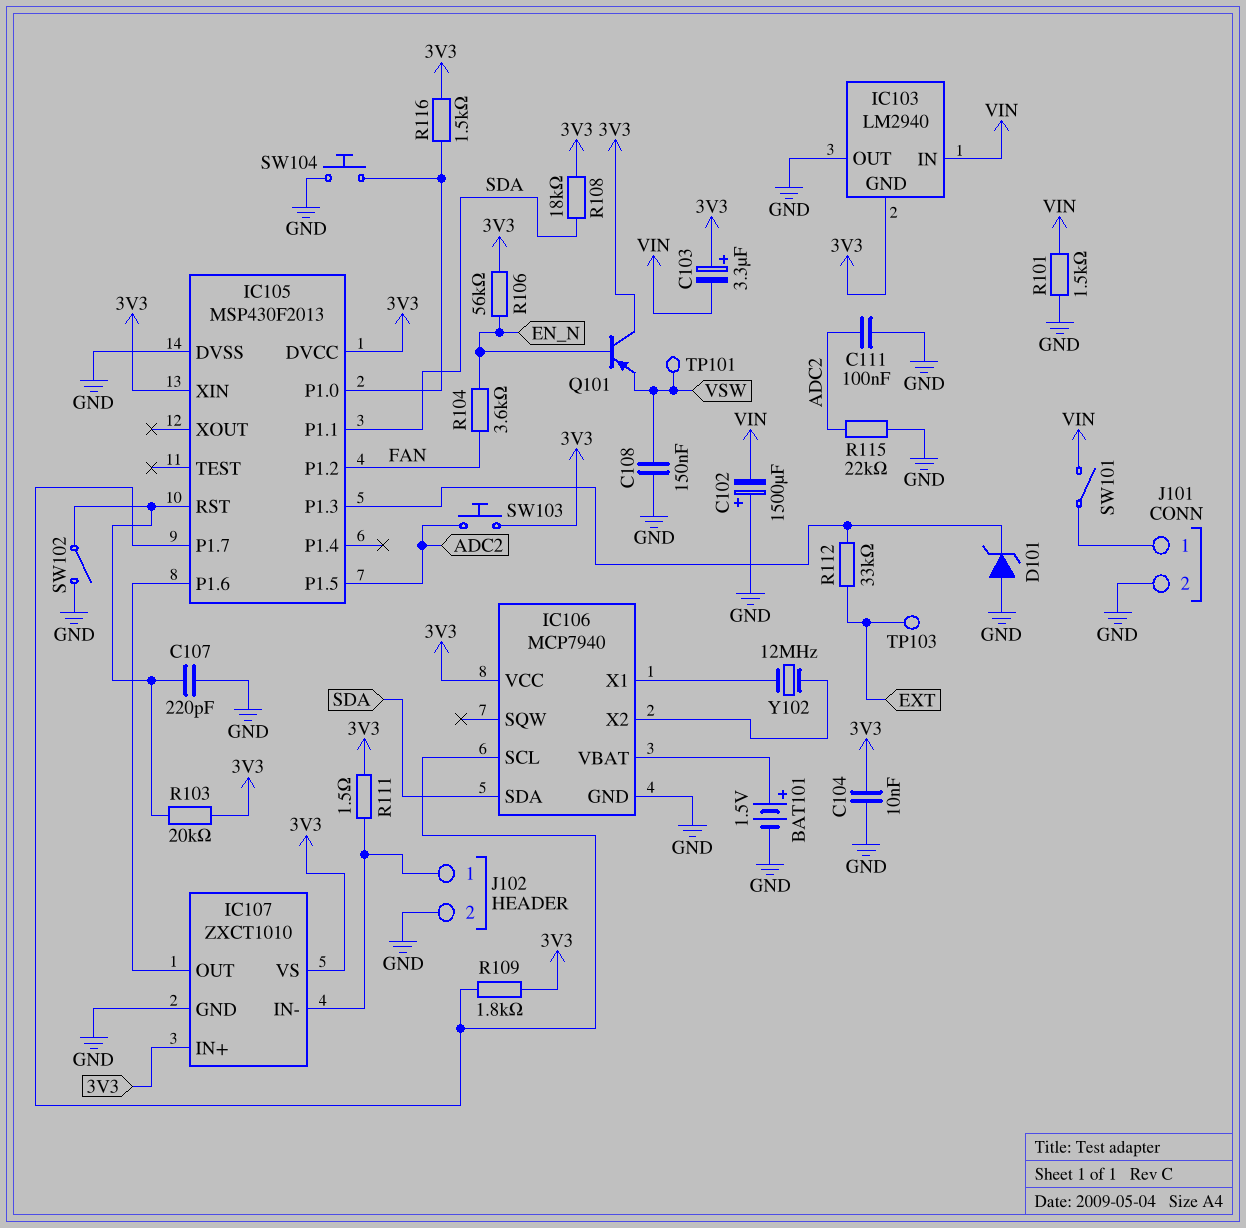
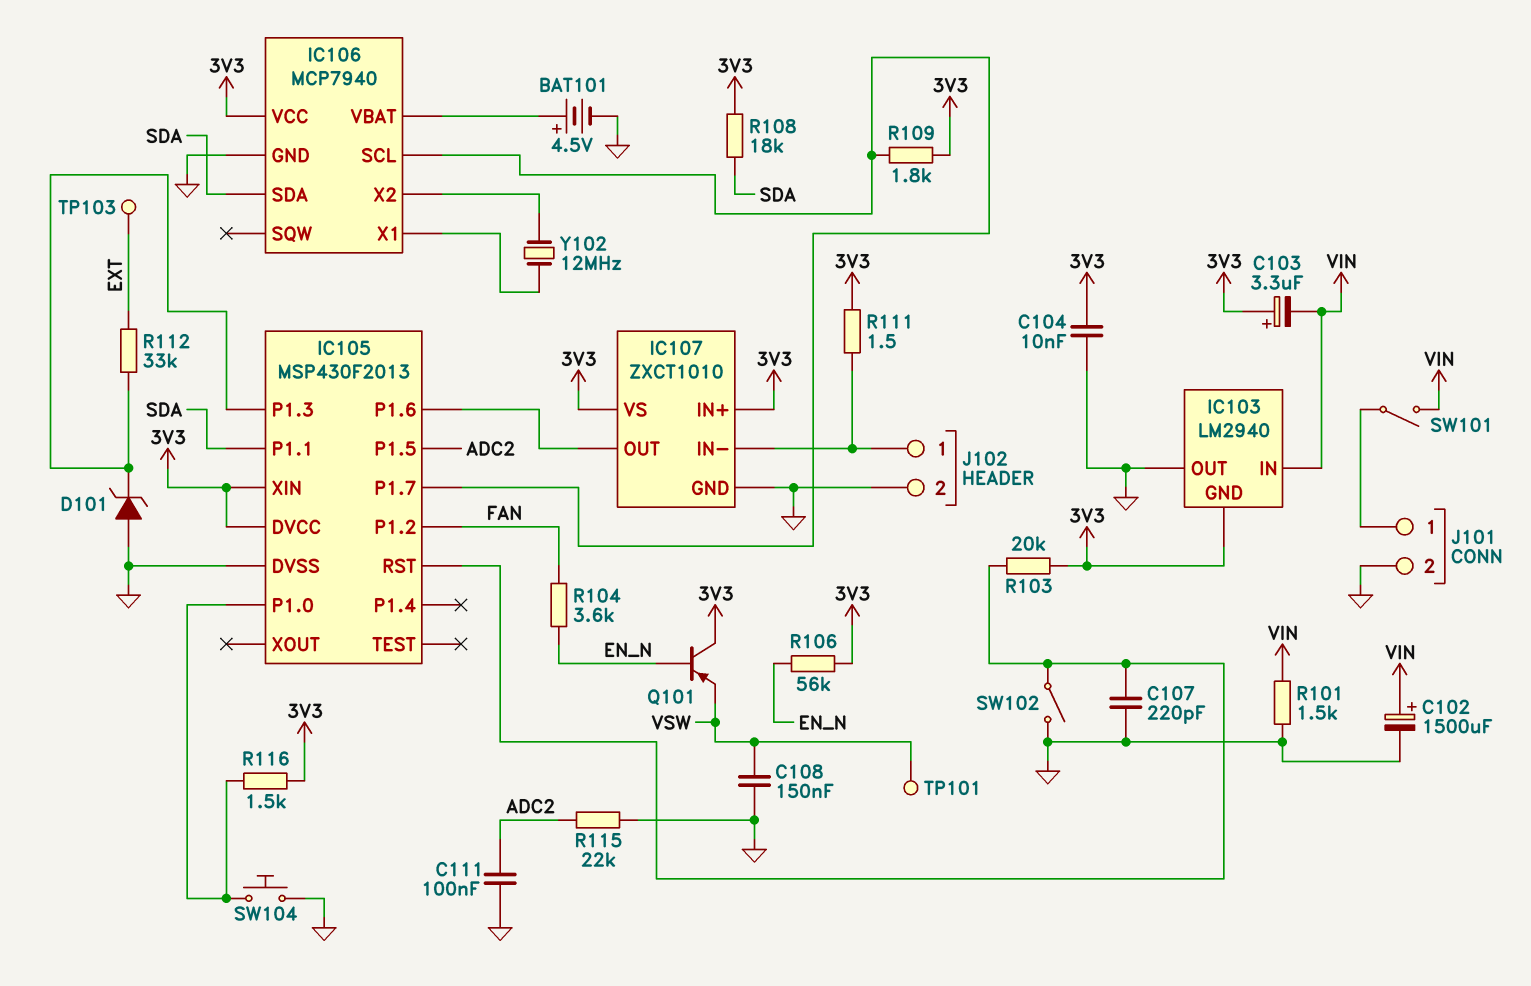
BAT101: 1.5V (plus IC106/VBAT, minus GND) -> 4.5V (plus IC106/VBAT, minus GND)
C102: 1500uF (plus GND, minus VIN) -> 1500uF (plus VIN, minus GND)
SW103: button (3V3, ADC2) -> none

